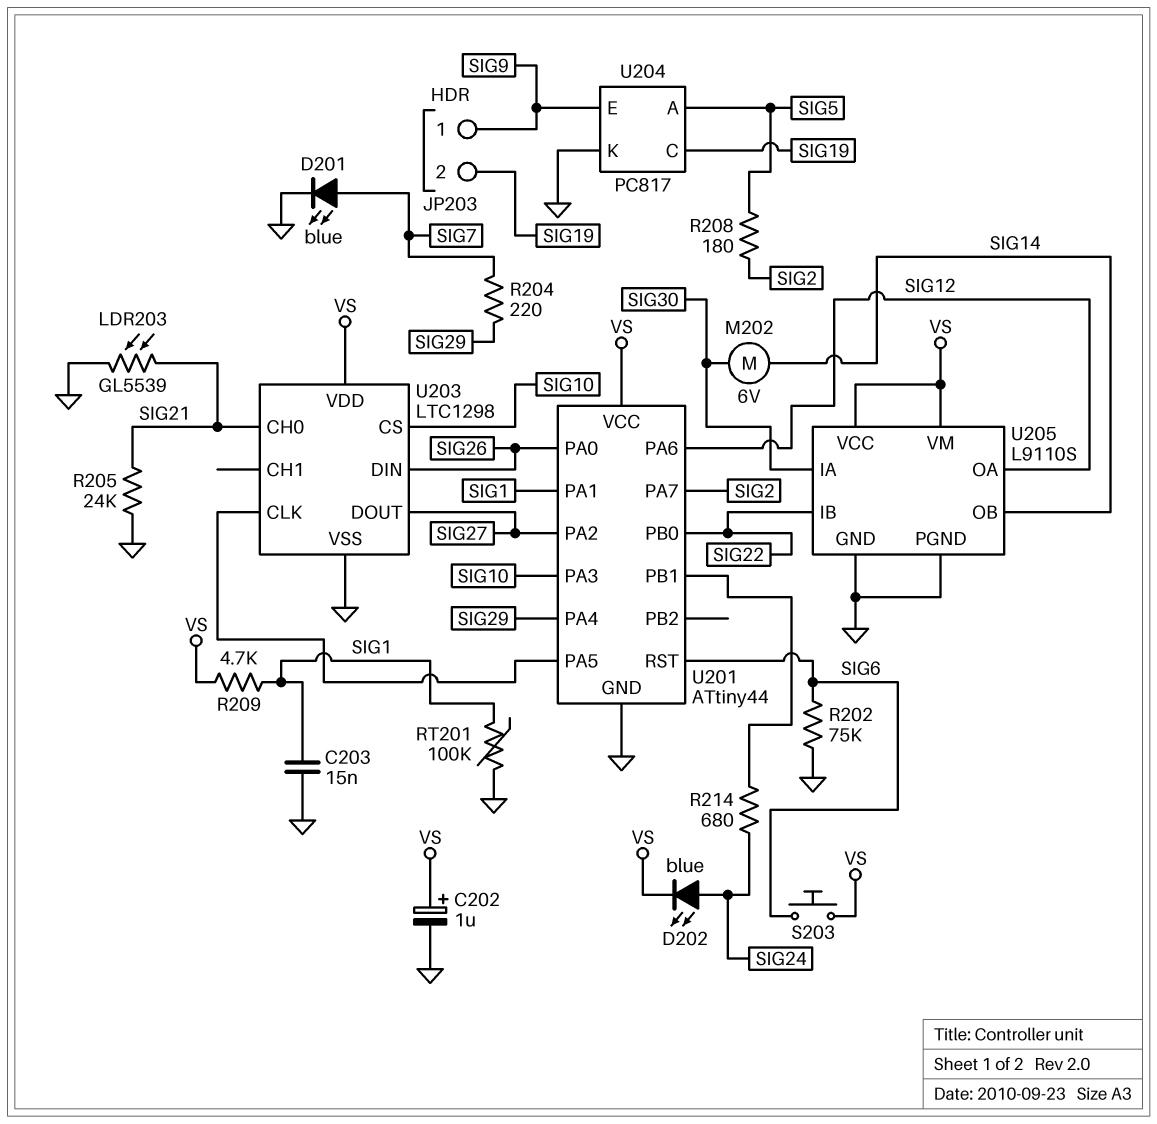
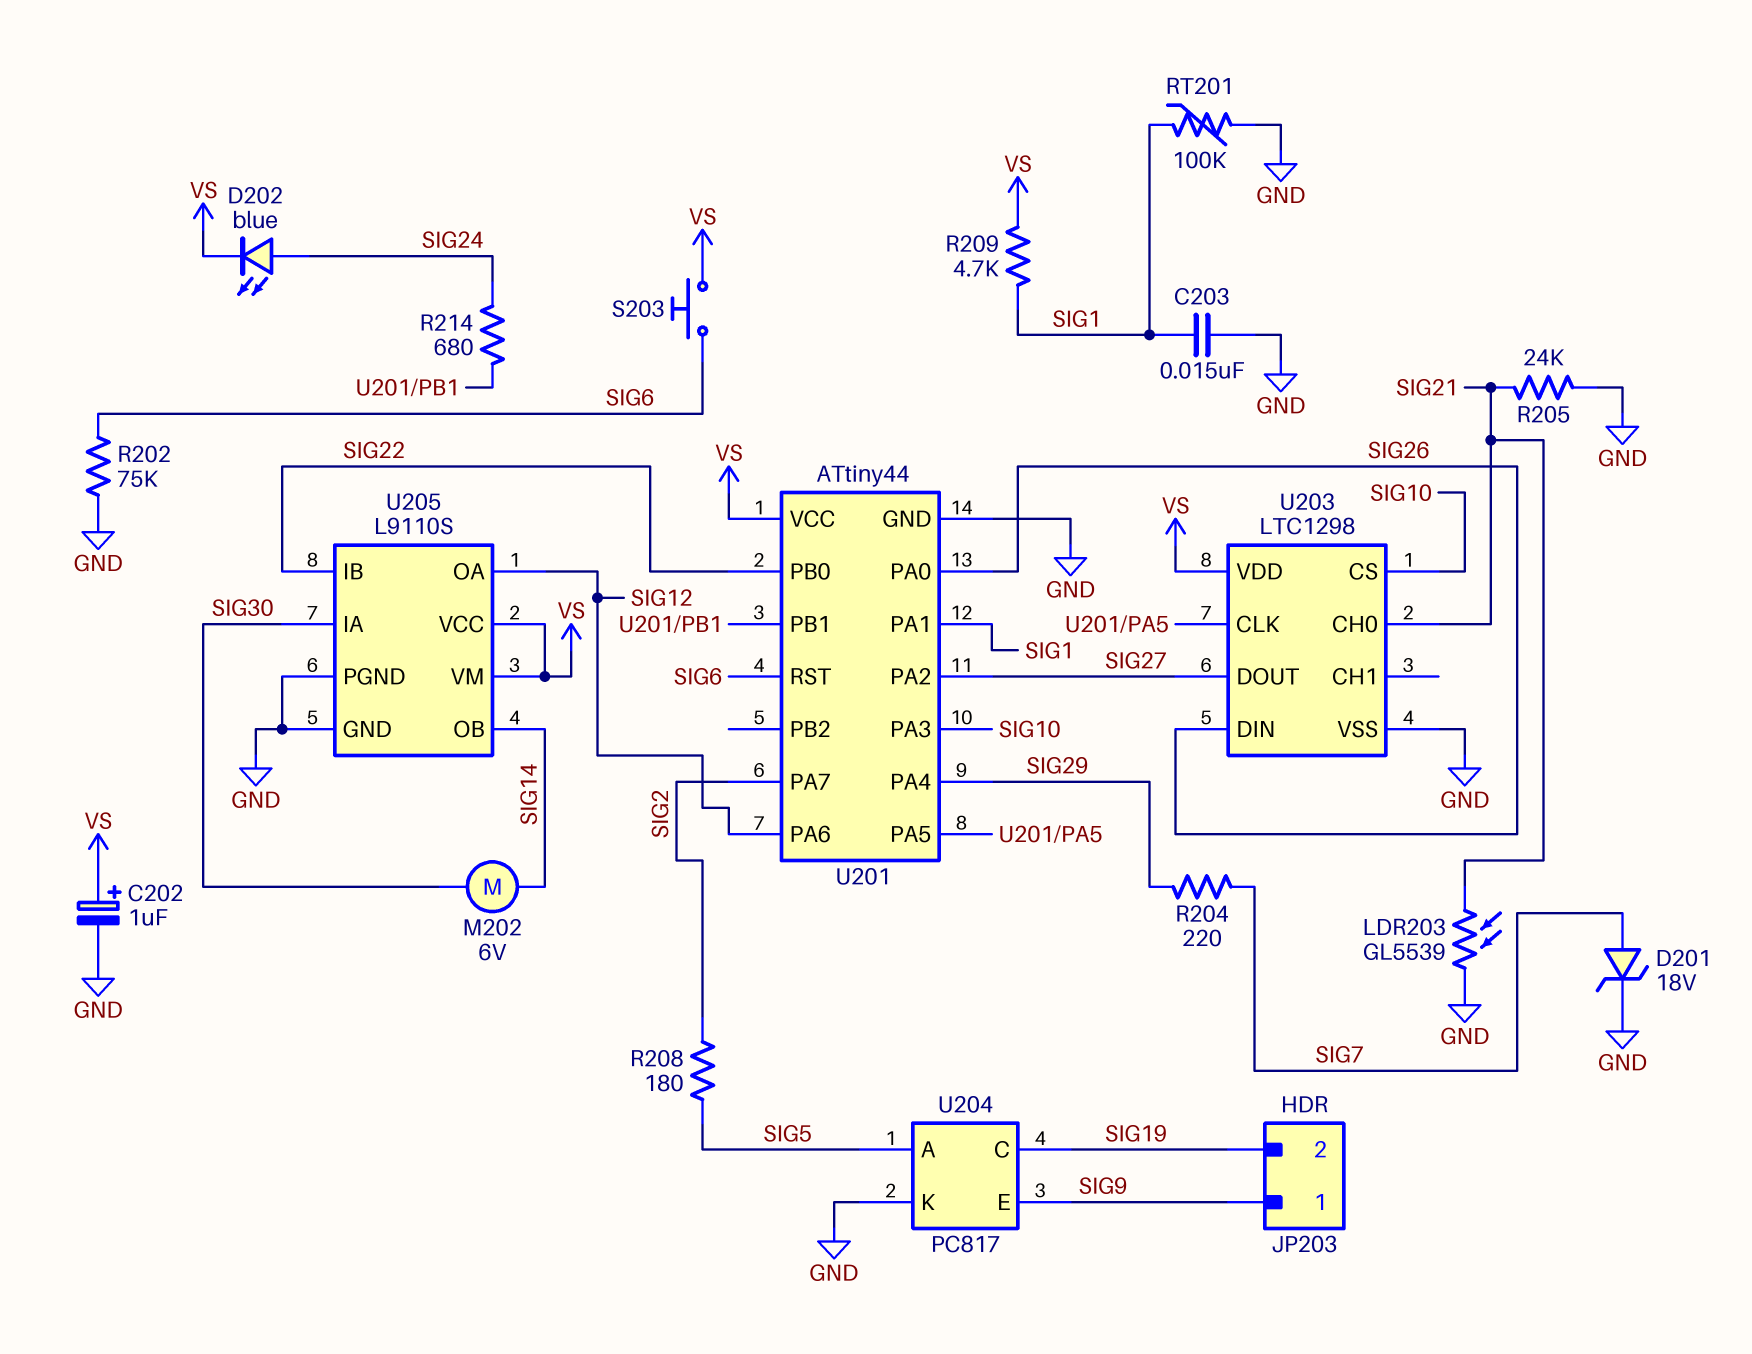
D201: LED blue (A SIG7, K GND) -> zener 18V (A SIG7, K GND)

